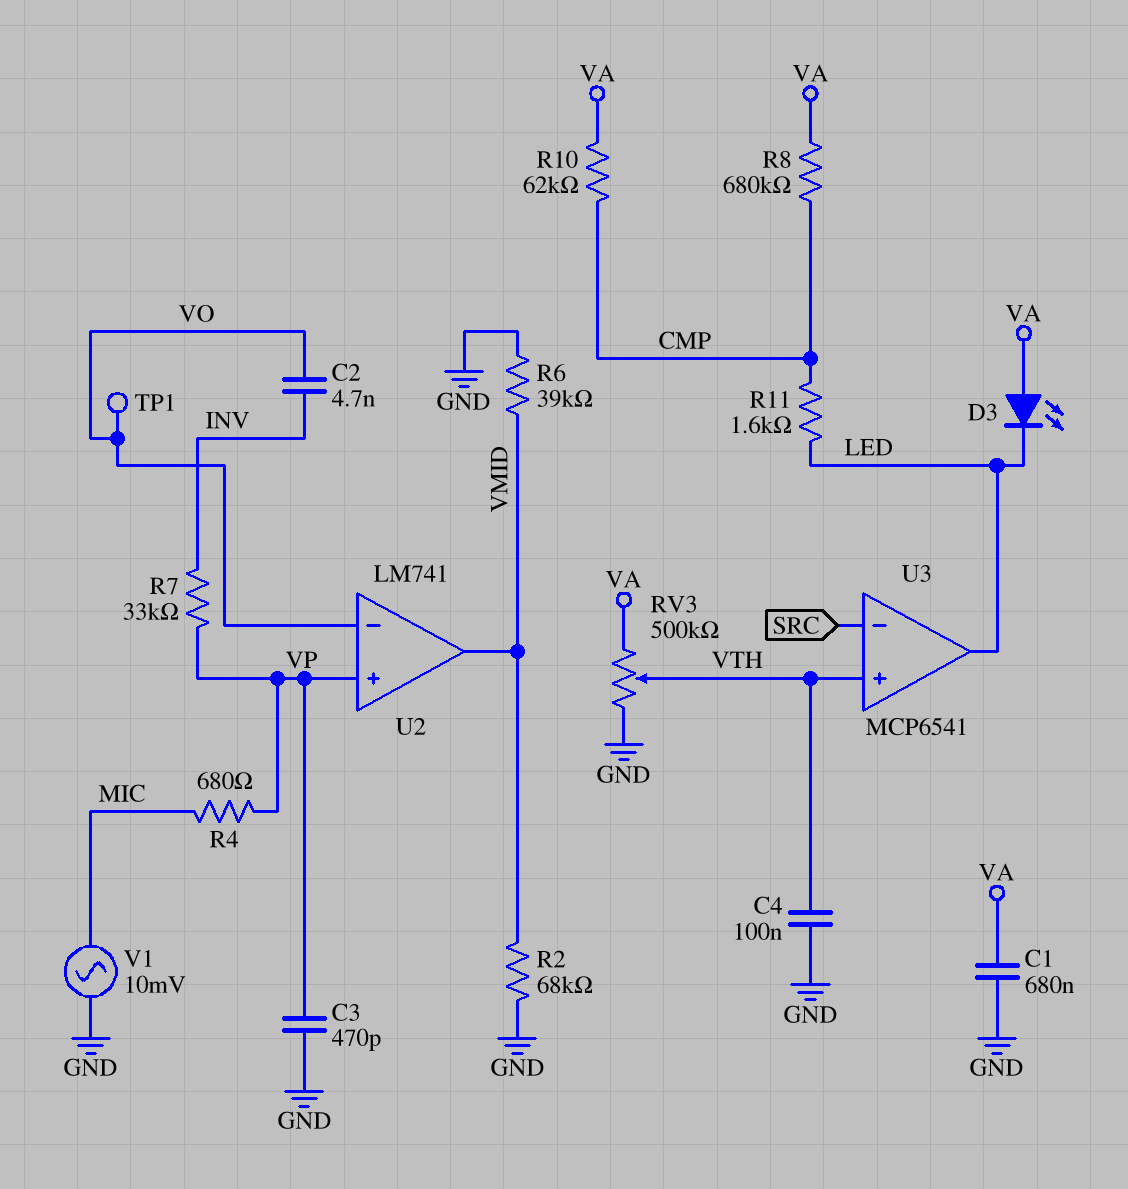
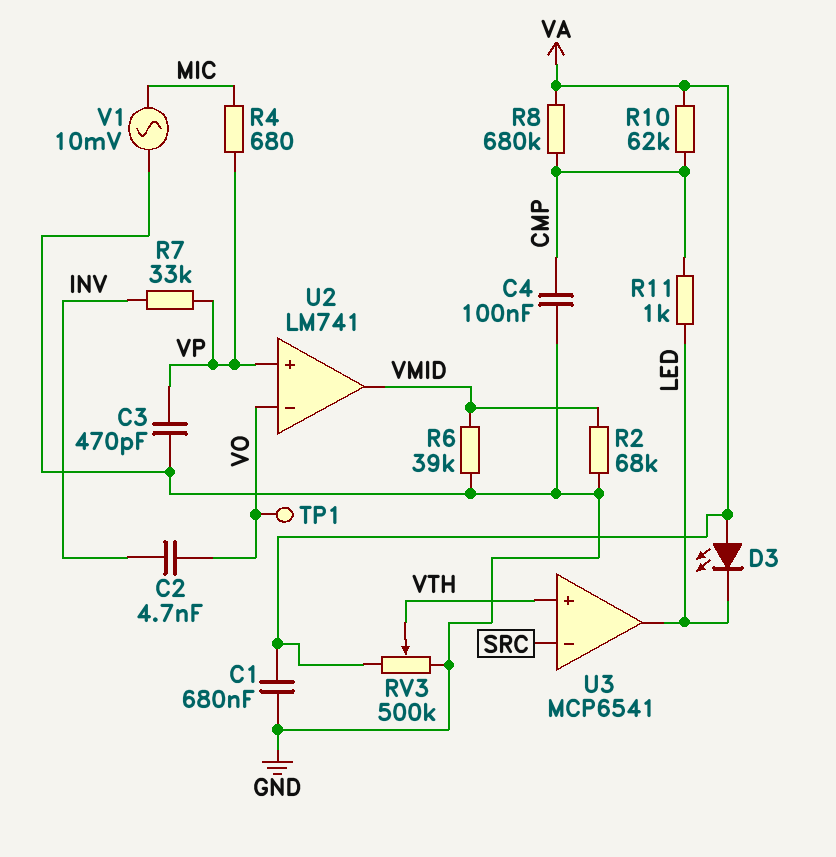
C4: 100nF (GND, VTH) -> 100nF (CMP, GND)
R11: 1.6k (CMP, LED) -> 1k (CMP, LED)

